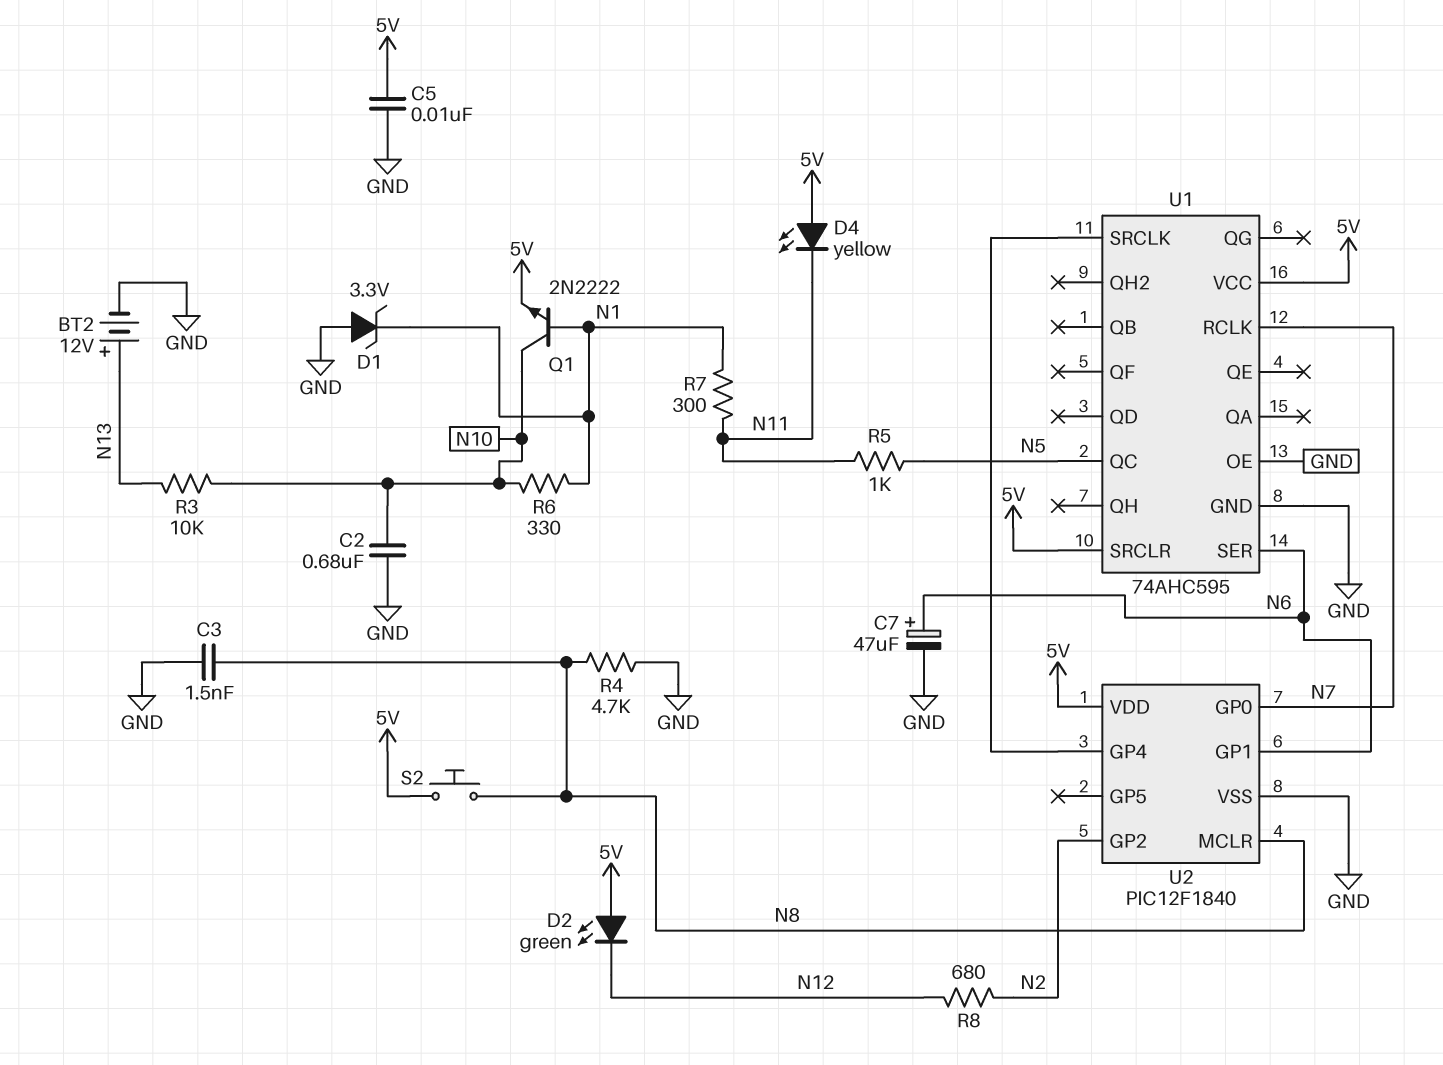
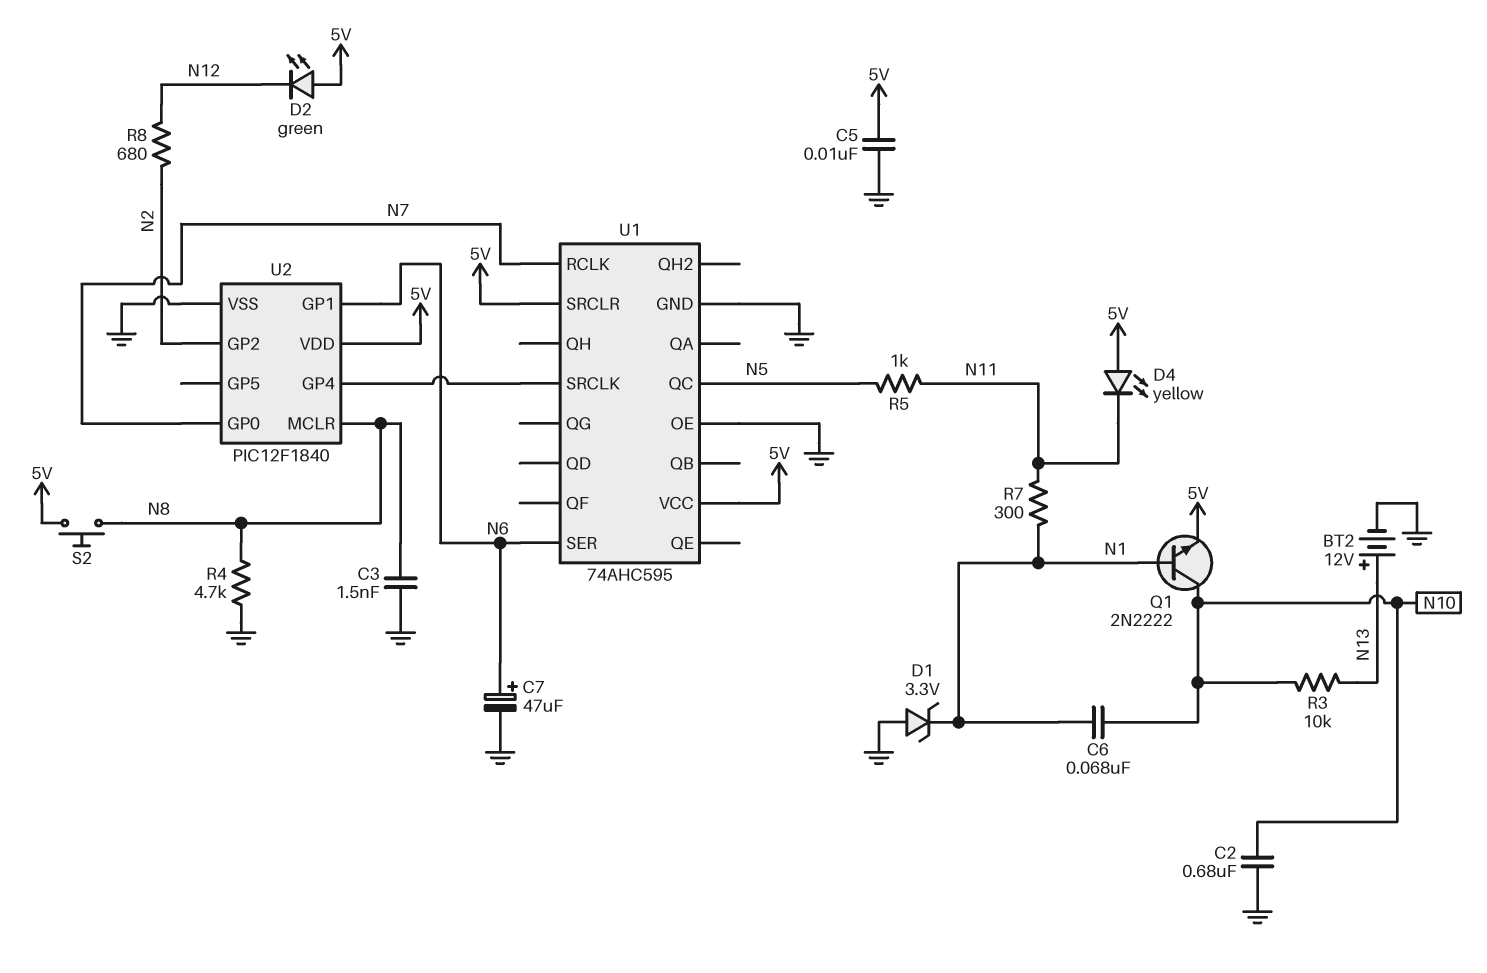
C6: none -> 68nF (N1, N10)
R6: 330 (N1, N10) -> none

